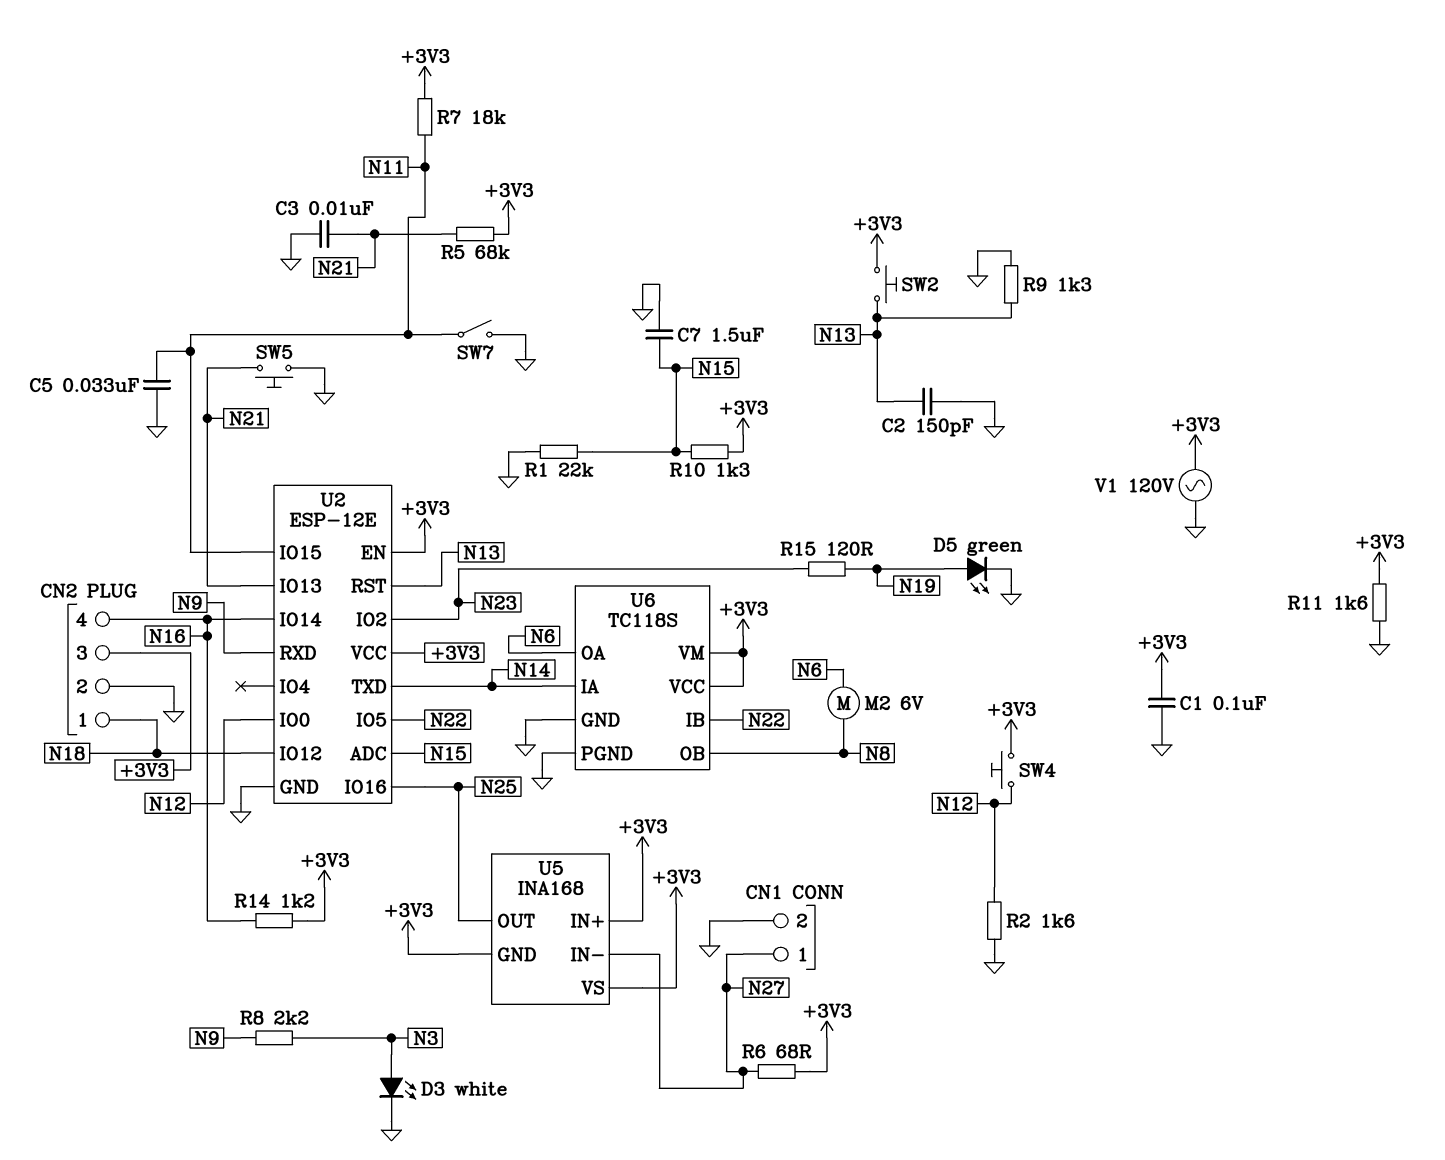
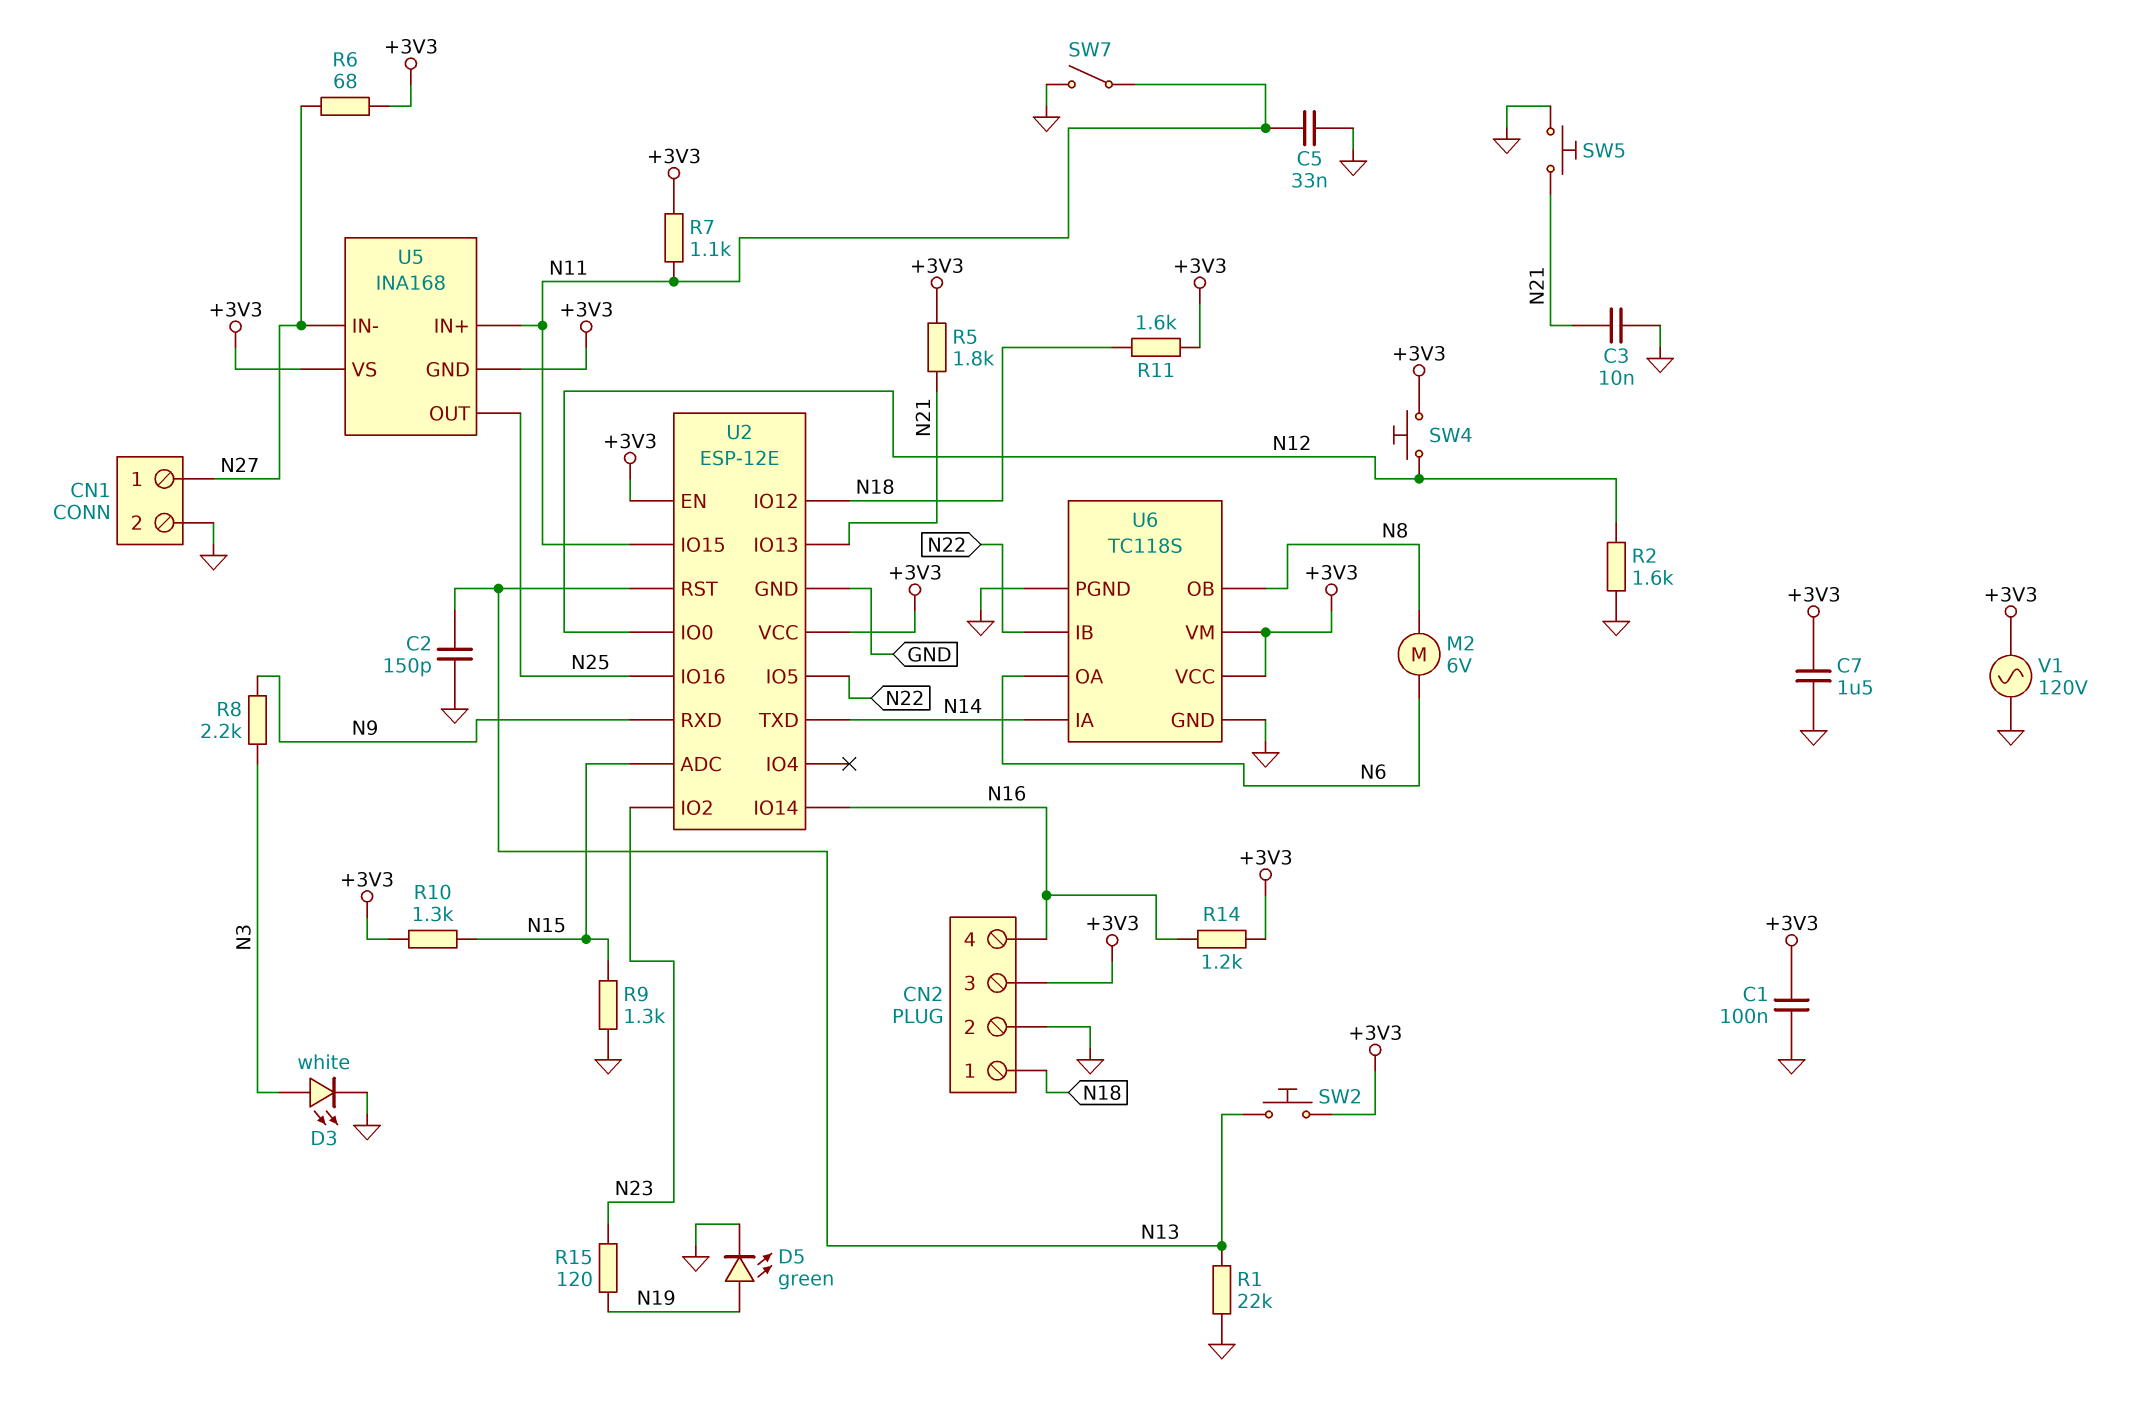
C7: 1.5uF (GND, N15) -> 1.5uF (+3V3, GND)
R1: 22k (GND, N15) -> 22k (GND, N13)
R5: 68k (+3V3, N21) -> 1.8k (+3V3, N21)
R7: 18k (+3V3, N11) -> 1.1k (+3V3, N11)
R9: 1.3k (GND, N13) -> 1.3k (GND, N15)
R11: 1.6k (+3V3, GND) -> 1.6k (+3V3, N18)
U5 pin IN+: +3V3 -> N11

